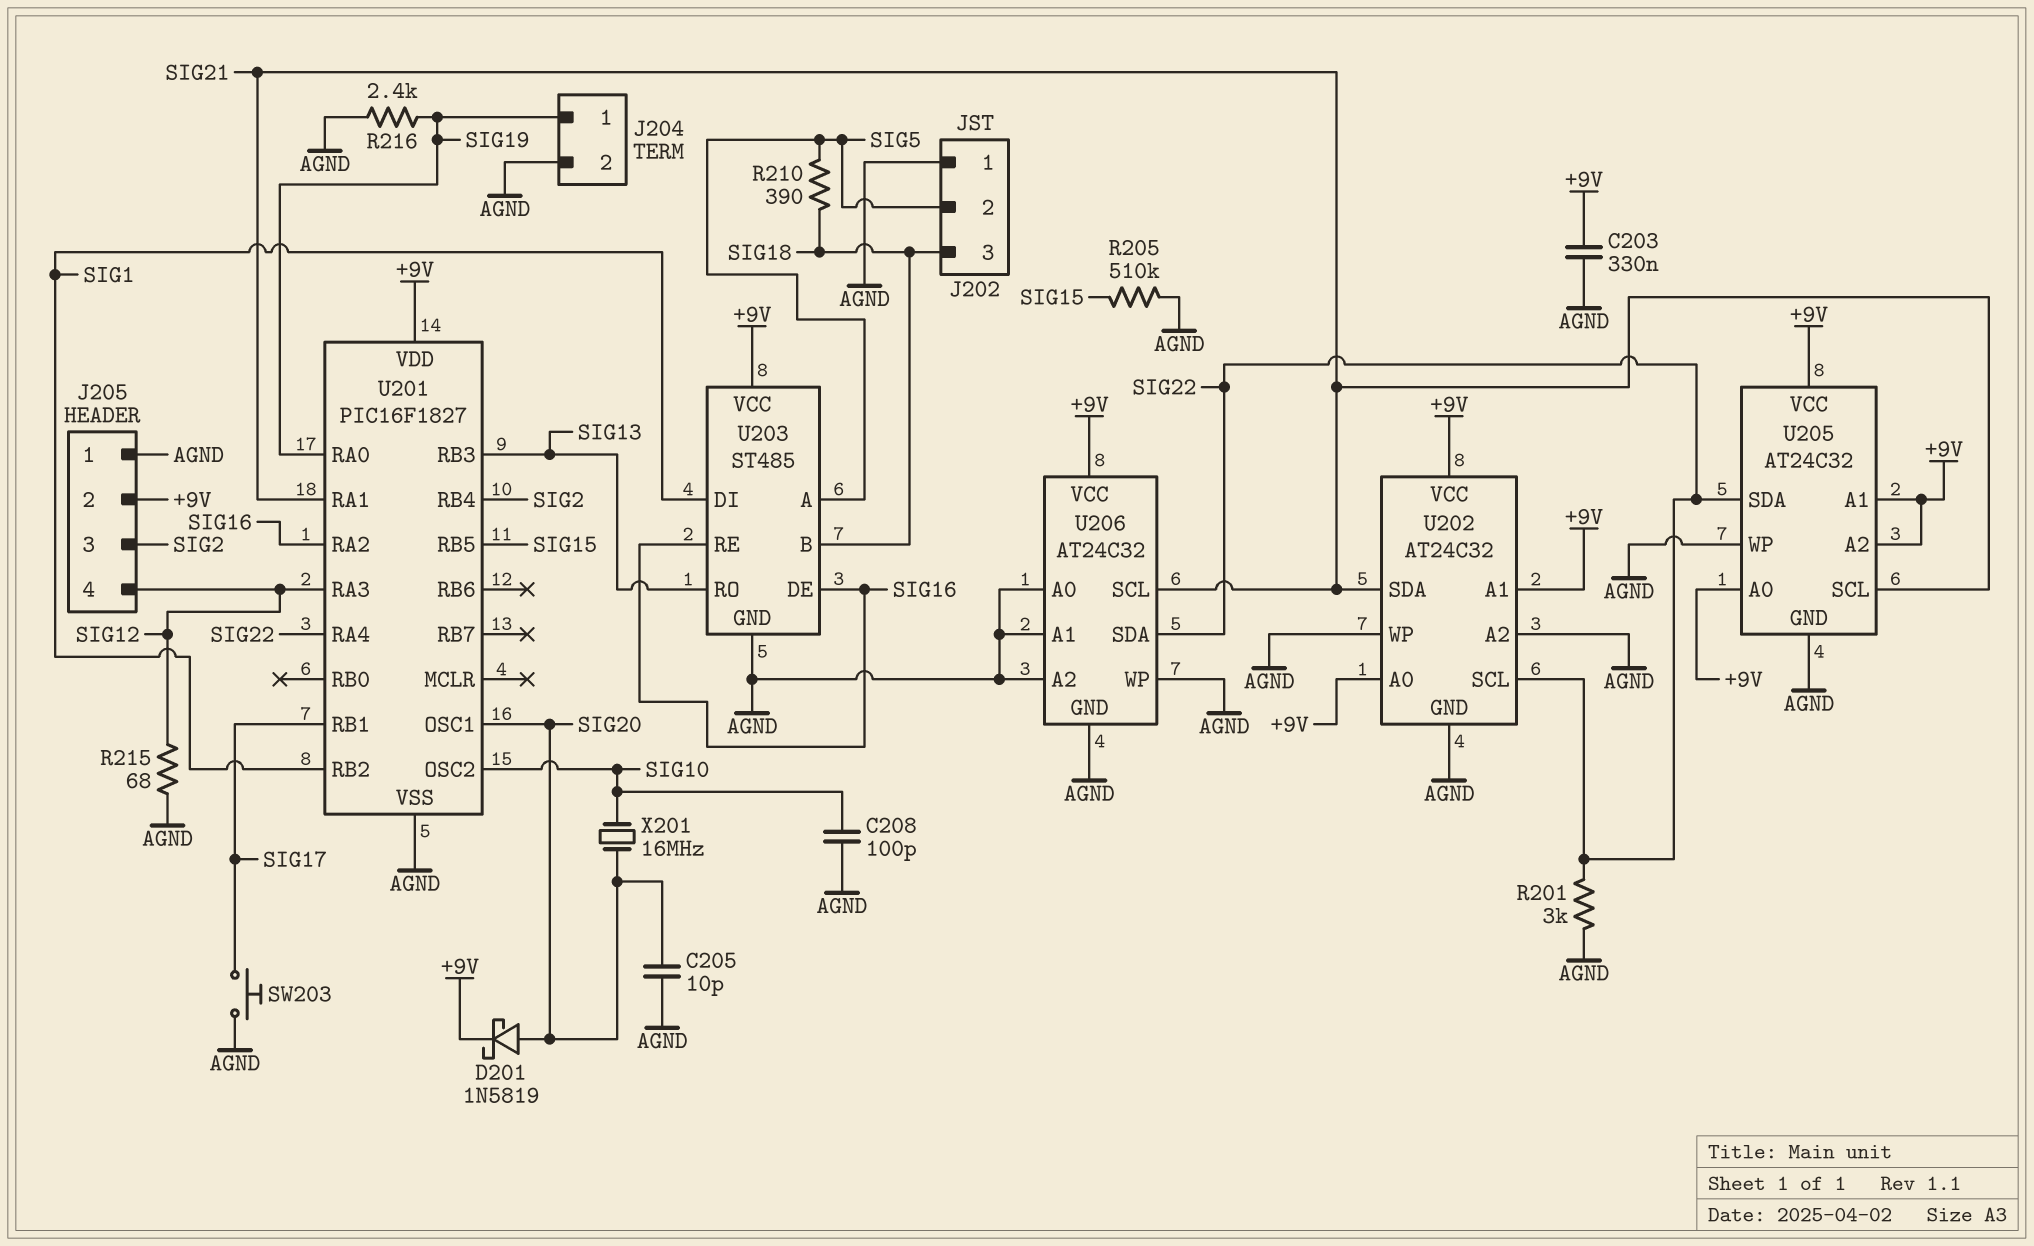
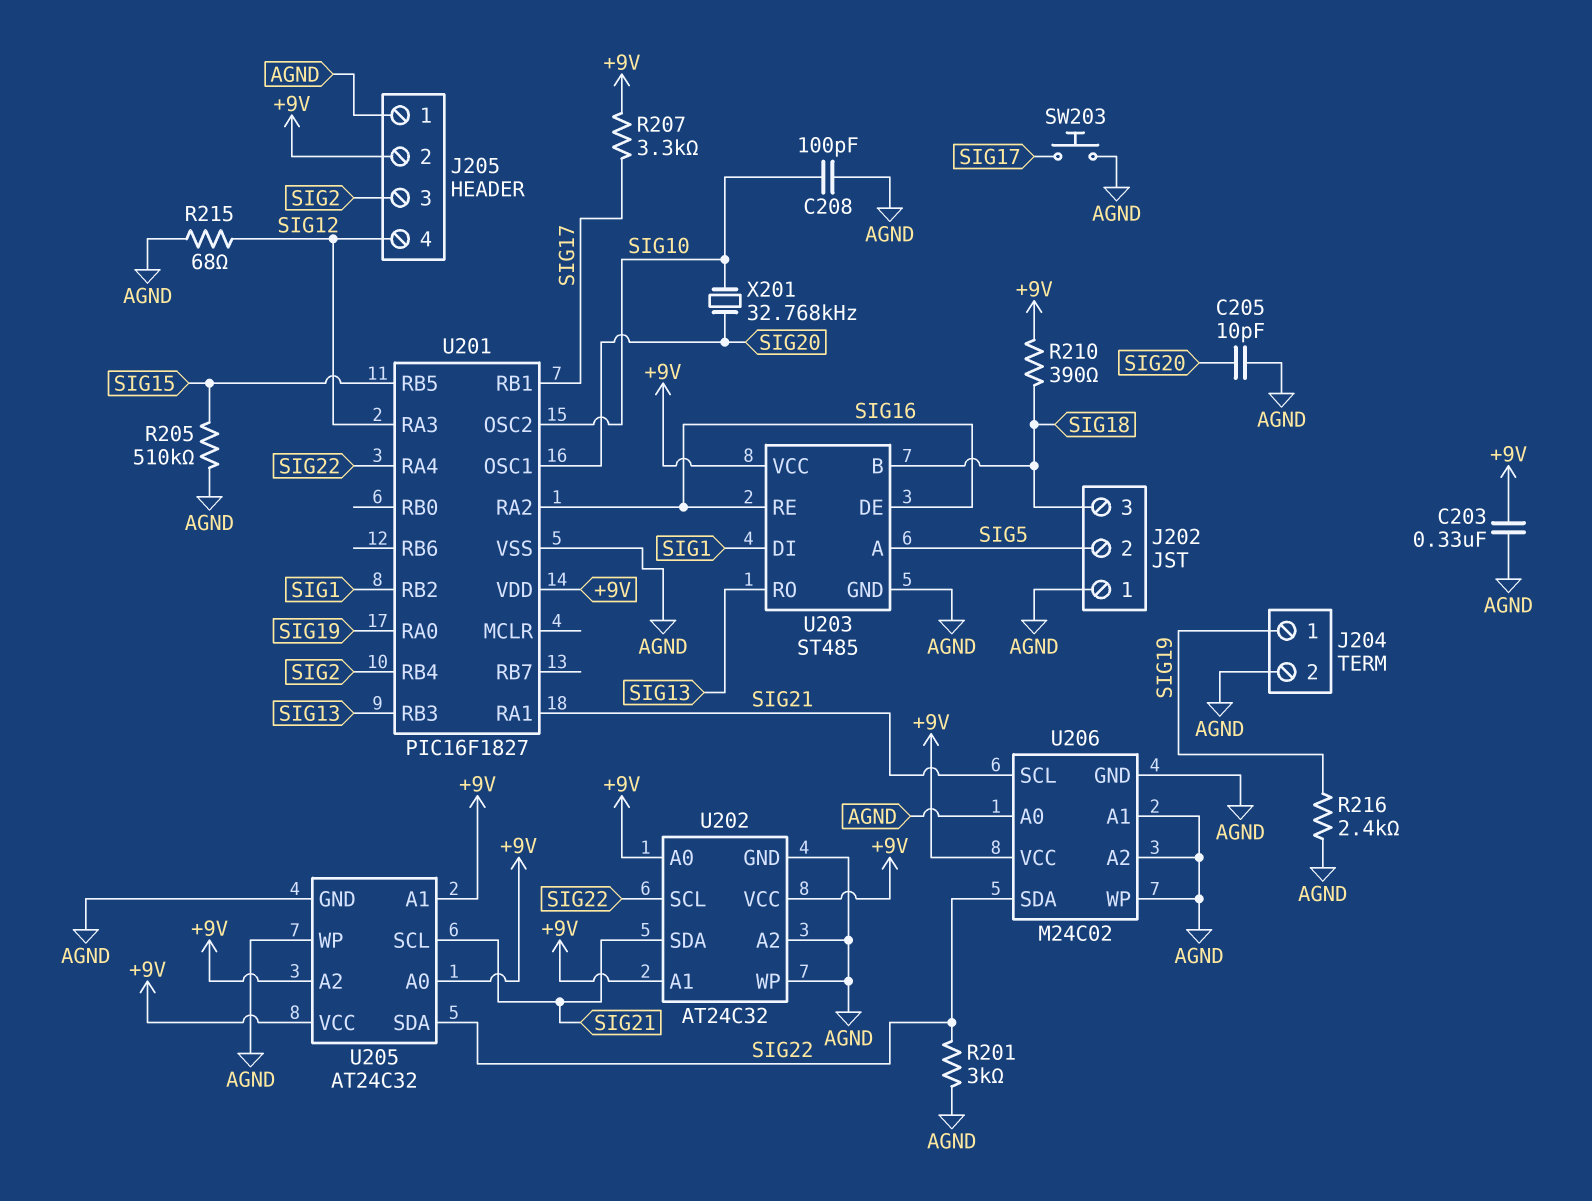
D201: schottky 1N5819 (A SIG20, K +9V) -> none
R207: none -> 3.3k (+9V, SIG17)
R210: 390 (SIG5, SIG18) -> 390 (+9V, SIG18)
U206: AT24C32 -> M24C02
X201: 16MHz (SIG10, SIG20) -> 32.768kHz (SIG10, SIG20)

